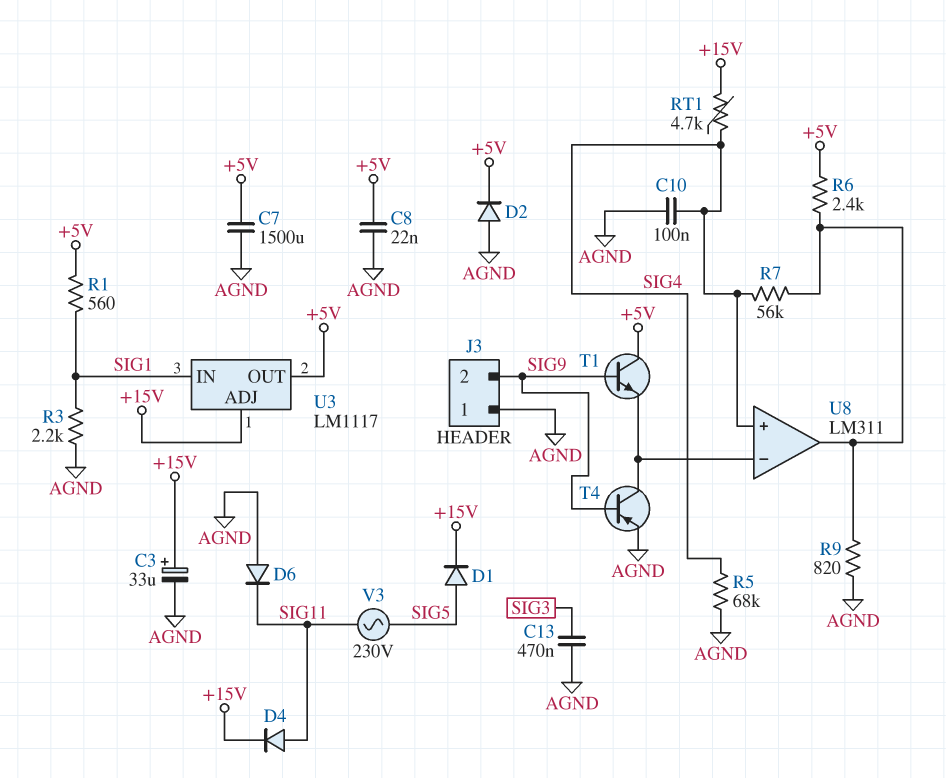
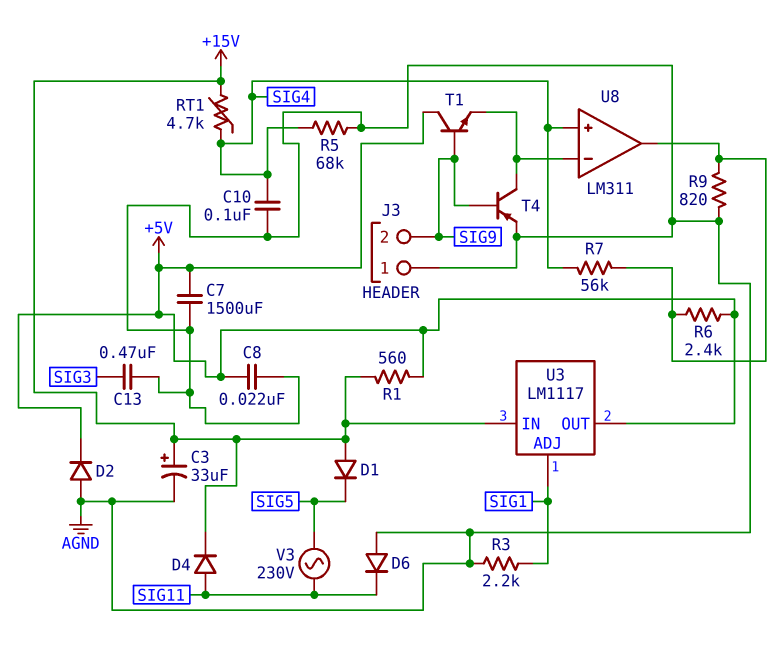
D1: diode (A SIG5, K +15V) -> diode (A +15V, K SIG5)
R1: 560 (+5V, SIG1) -> 560 (+5V, +15V)
U3 pin ADJ: +15V -> SIG1
U3 pin IN: SIG1 -> +15V

